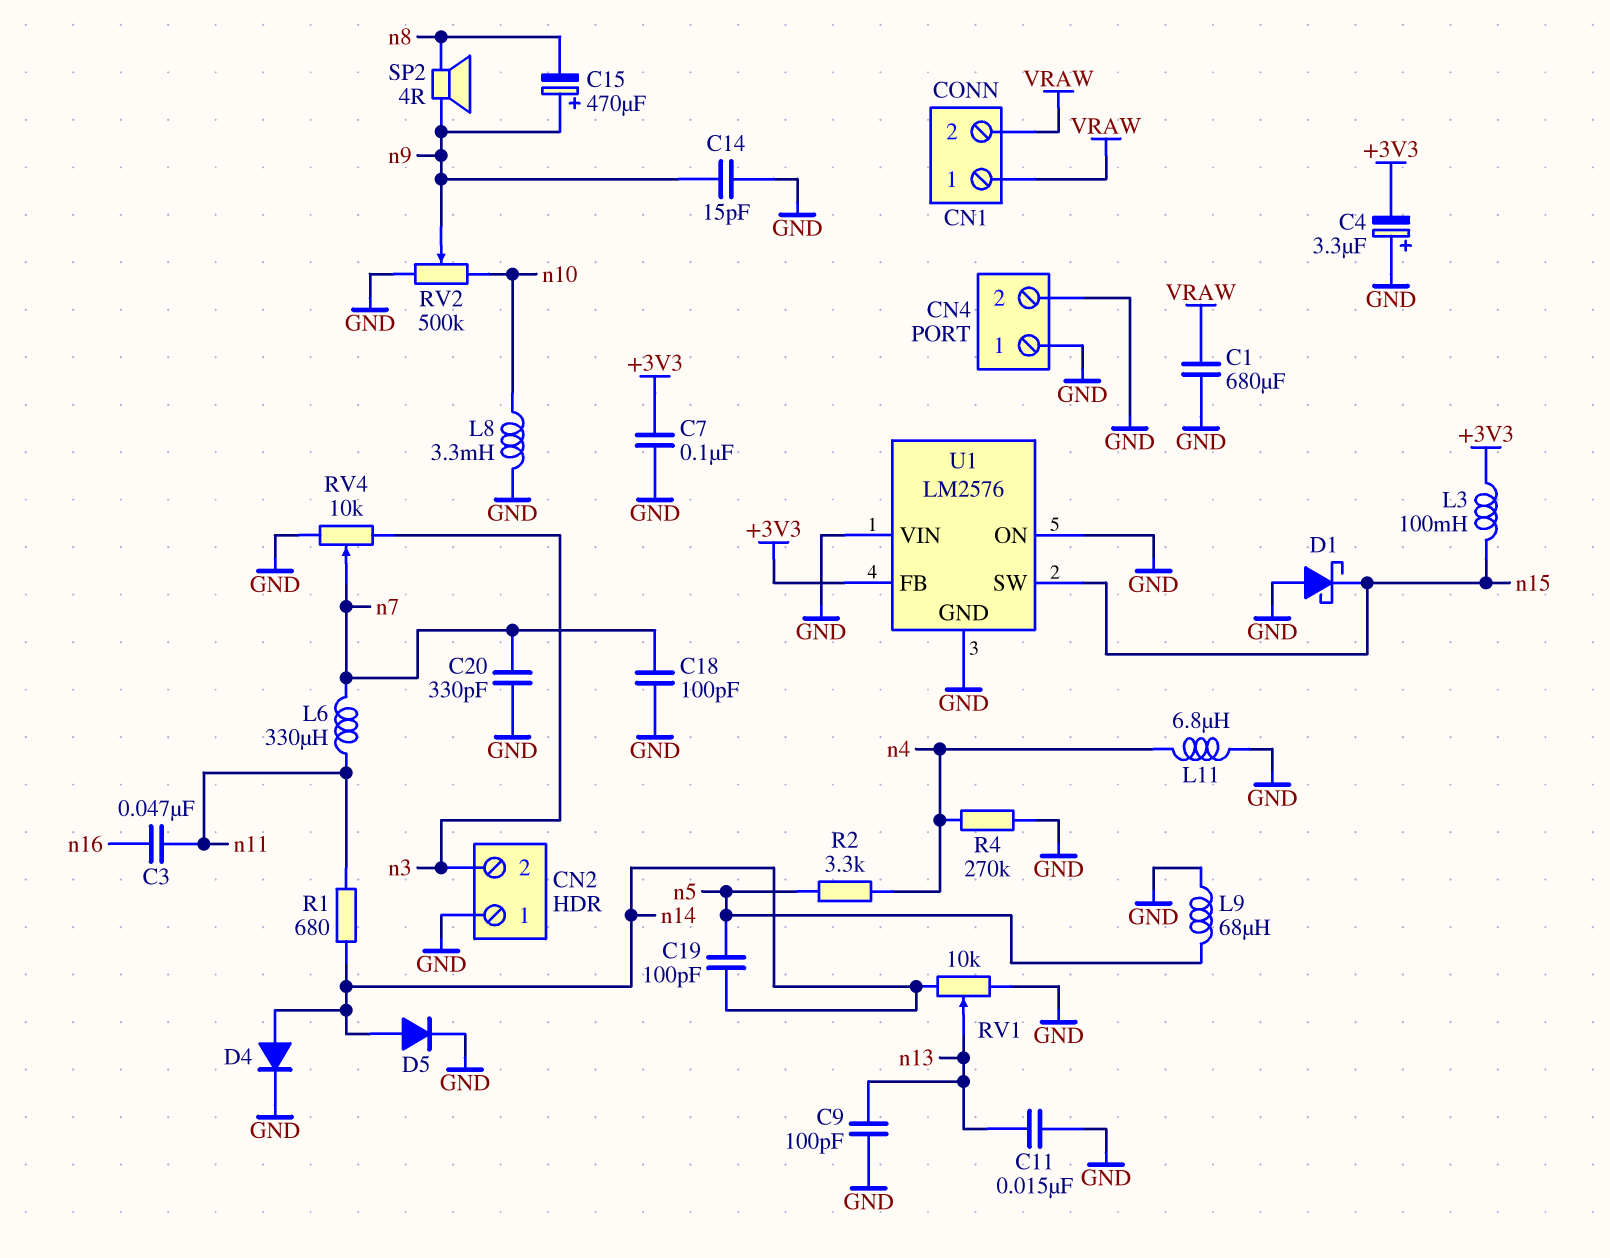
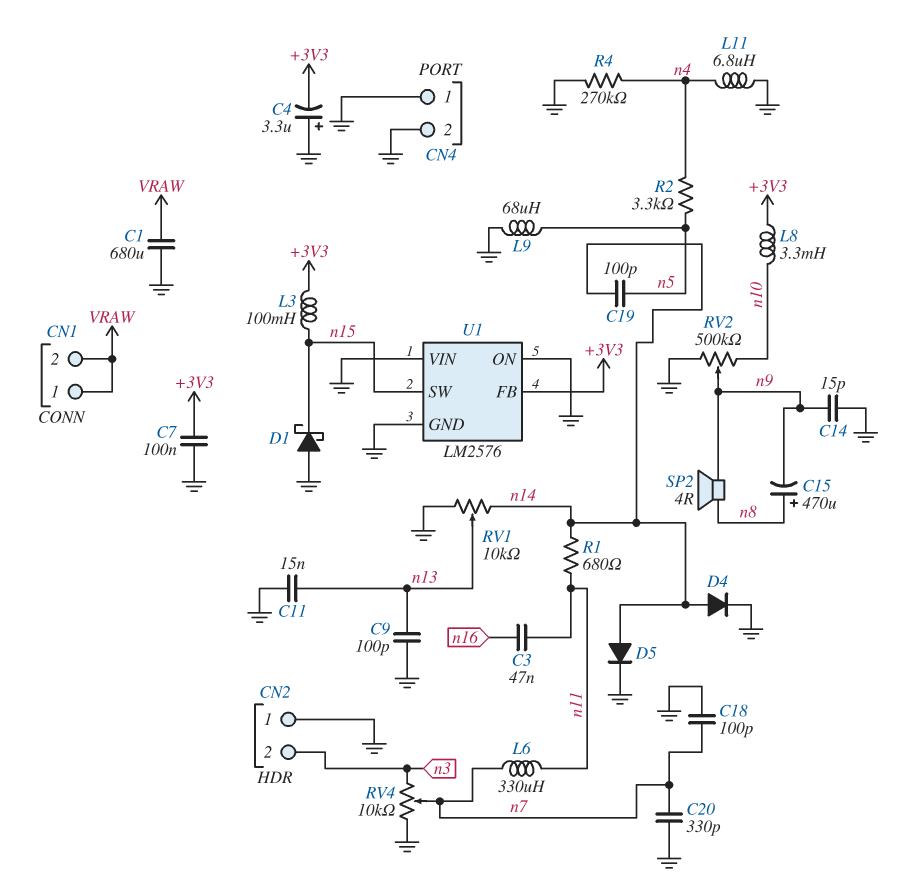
C15: 470uF (plus n9, minus n8) -> 470uF (plus n8, minus n9)
L8: 3.3mH (GND, n10) -> 3.3mH (+3V3, n10)

